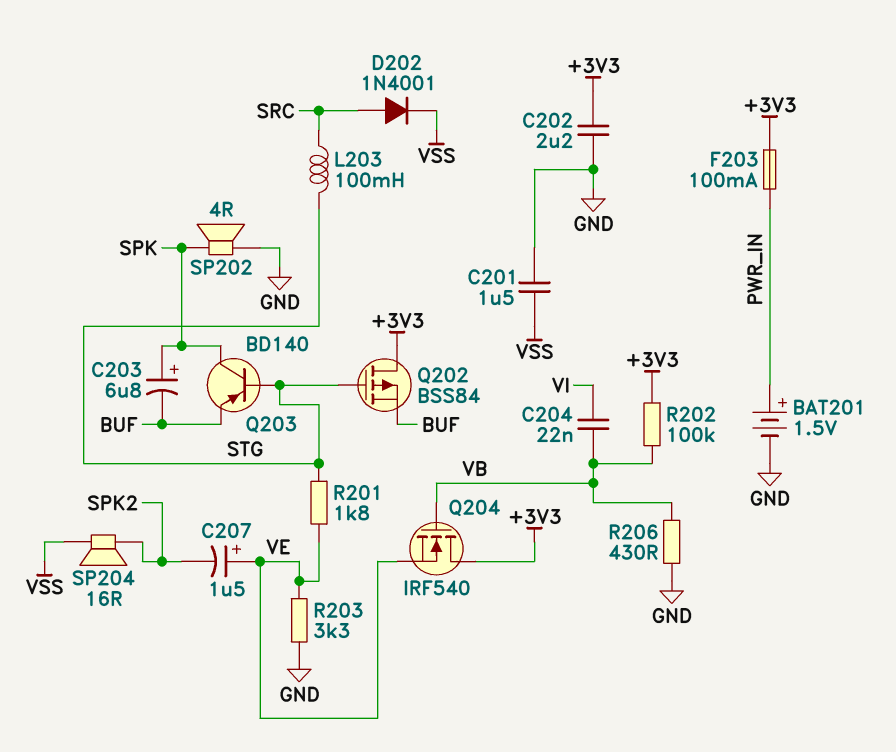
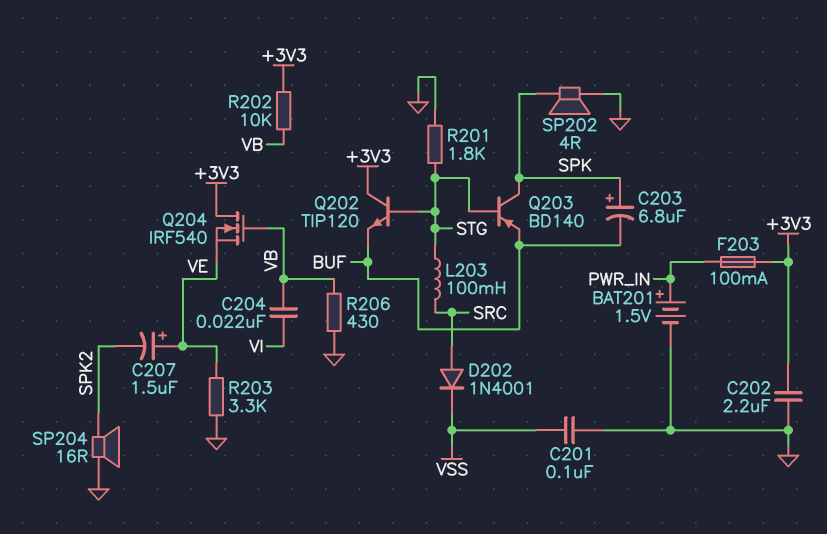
C201: 1.5uF (GND, VSS) -> 100nF (GND, VSS)
Q202: PMOS BSS84 (G STG, D +3V3, S BUF) -> NPN TIP120 (B STG, C +3V3, E BUF)
R201: 1.8k (STG, VE) -> 1.8k (GND, STG)
R202: 100k (+3V3, VB) -> 10k (+3V3, VB)
SP204: speaker 16R (SPK2, VSS) -> speaker 16R (GND, SPK2)

